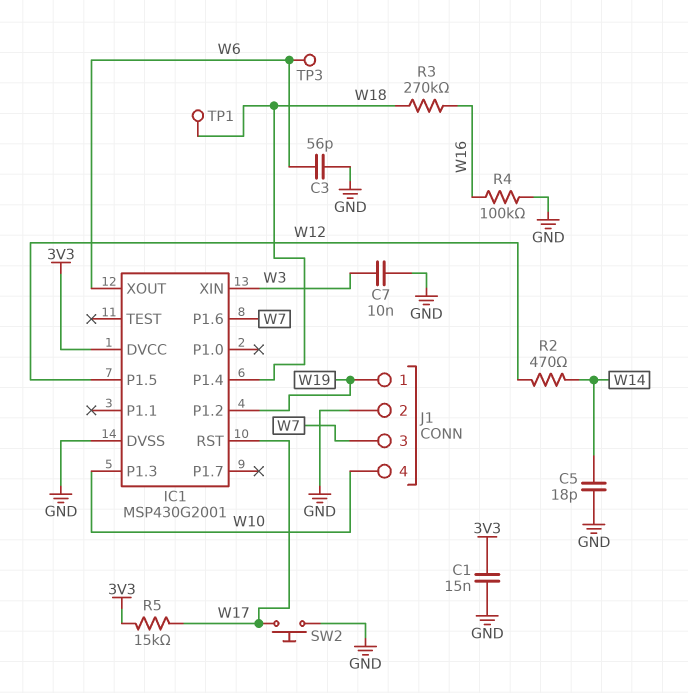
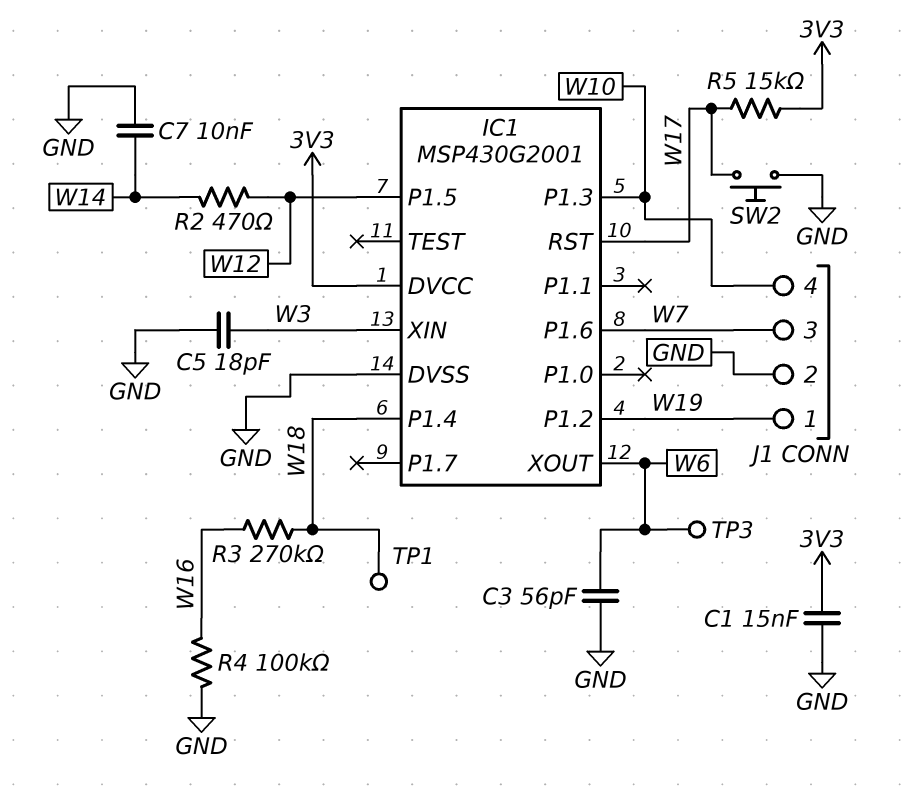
C5: 18pF (GND, W14) -> 18pF (GND, W3)
C7: 10nF (GND, W3) -> 10nF (GND, W14)

